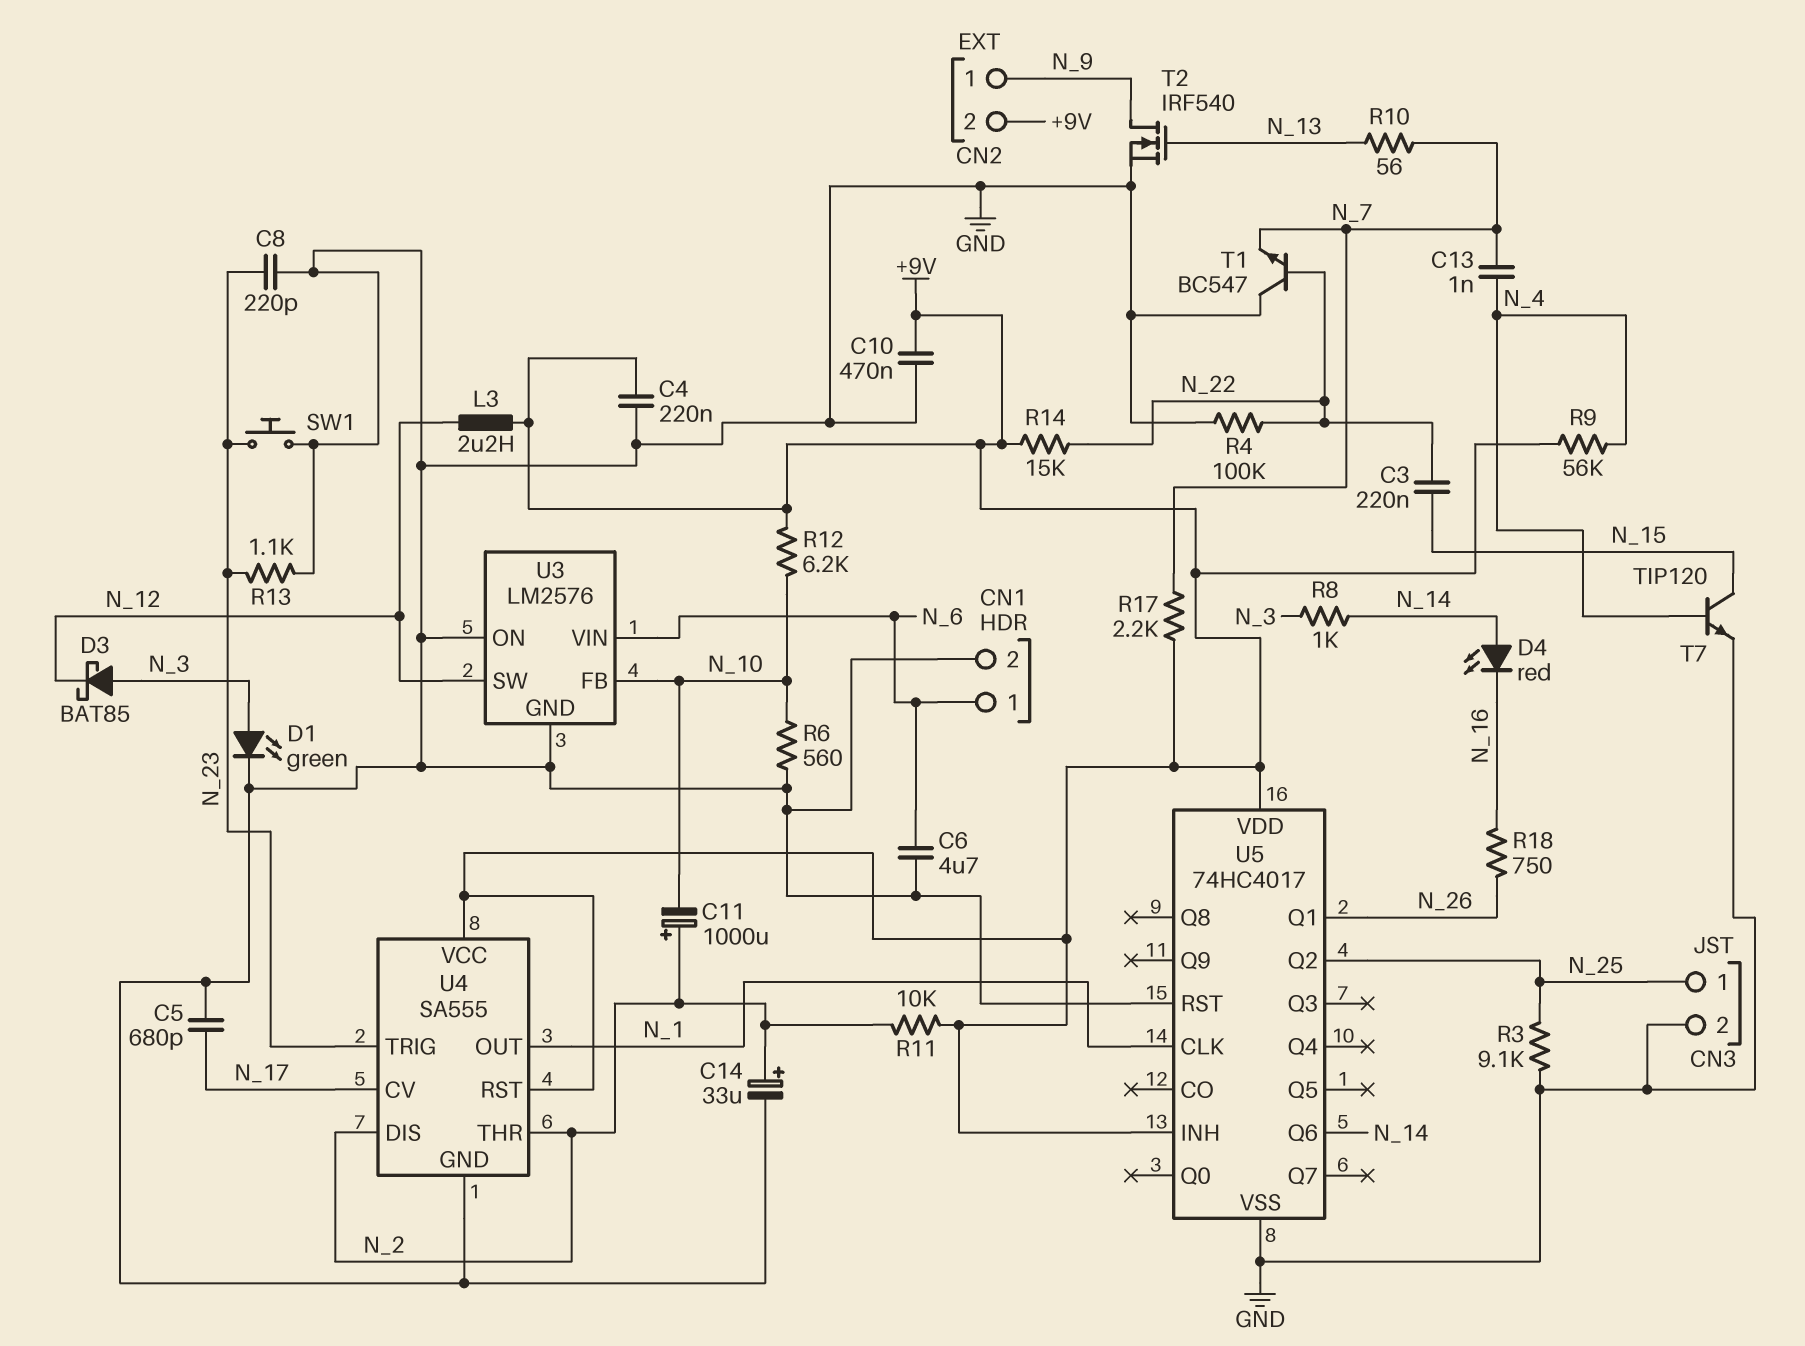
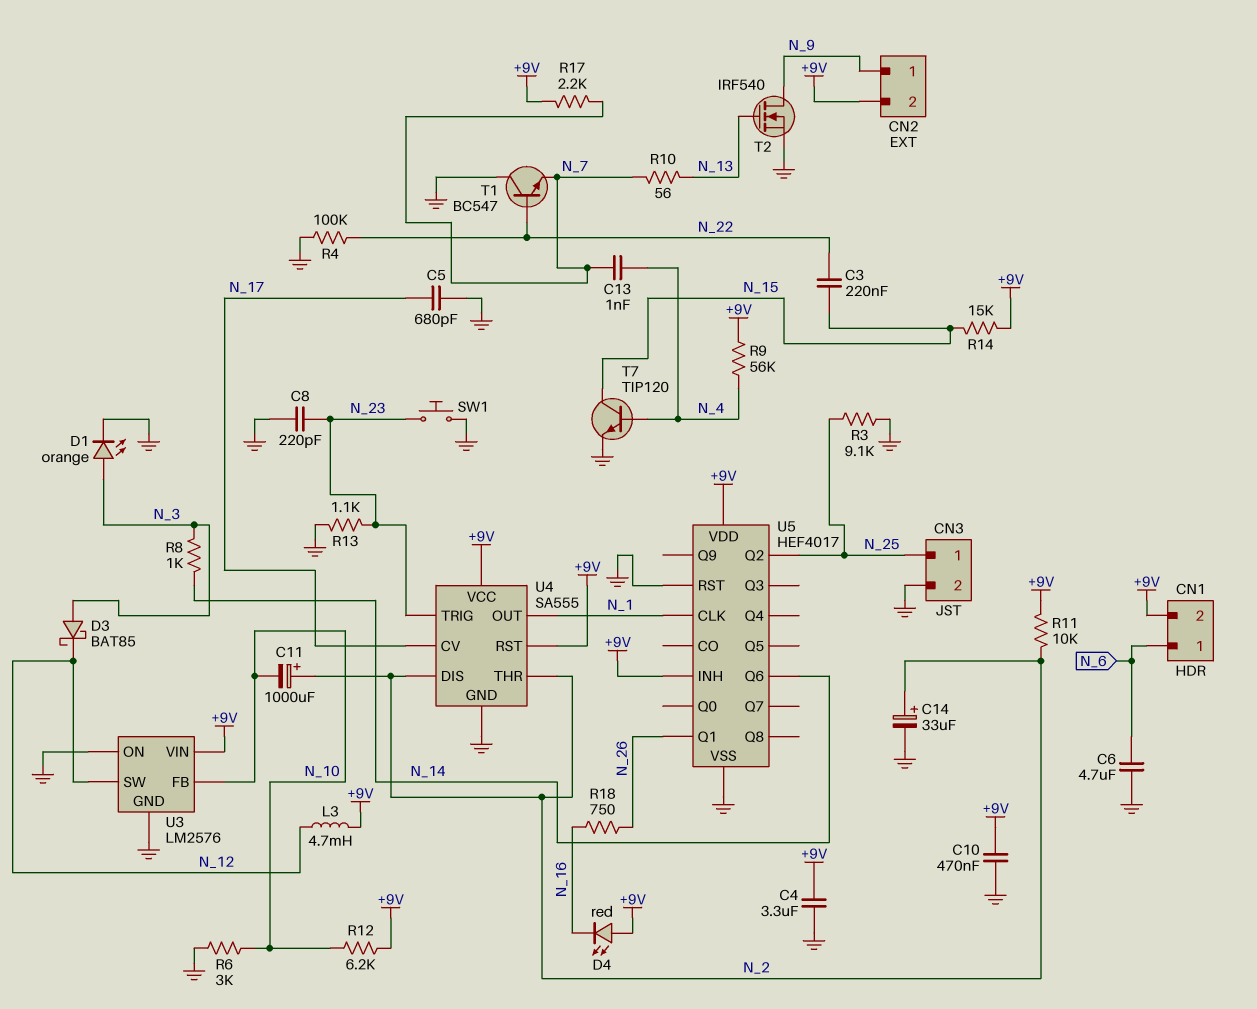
C4: 220nF (+9V, GND) -> 3.3uF (+9V, GND)
CN1 pin 2: GND -> +9V
D1: LED green (A N_3, K GND) -> LED orange (A N_3, K GND)
D4: LED red (A N_14, K N_16) -> LED red (A +9V, K N_16)
L3: 2.2uH (+9V, N_12) -> 4.7mH (+9V, N_12)
R6: 560 (GND, N_10) -> 3k (GND, N_10)
R14: 15k (+9V, N_22) -> 15k (+9V, N_15)
U3 pin VIN: N_6 -> +9V
U5: 74HC4017 -> HEF4017

